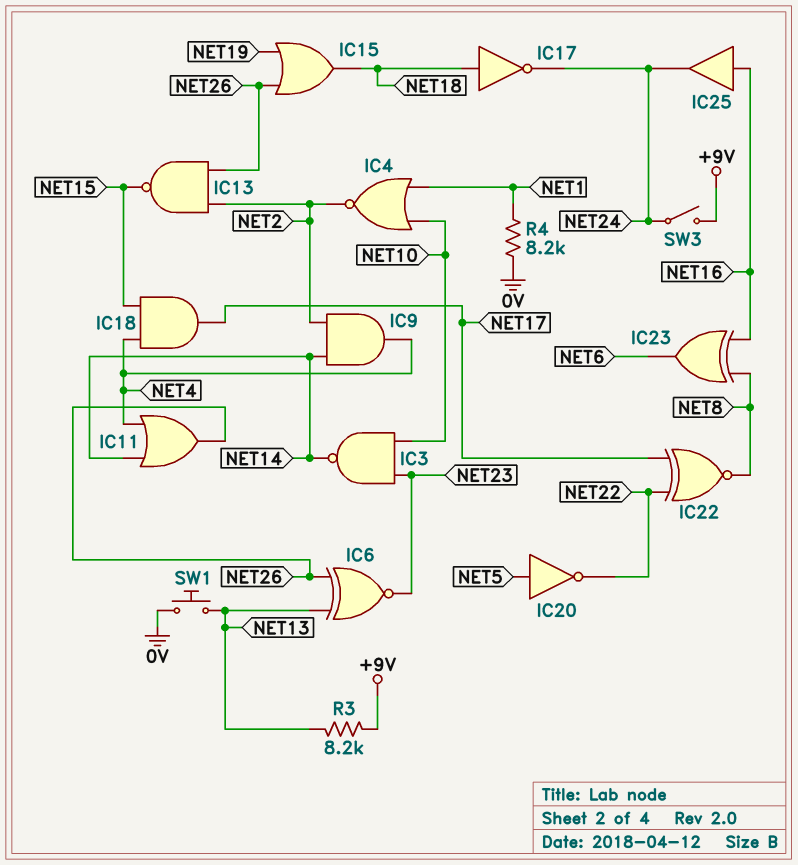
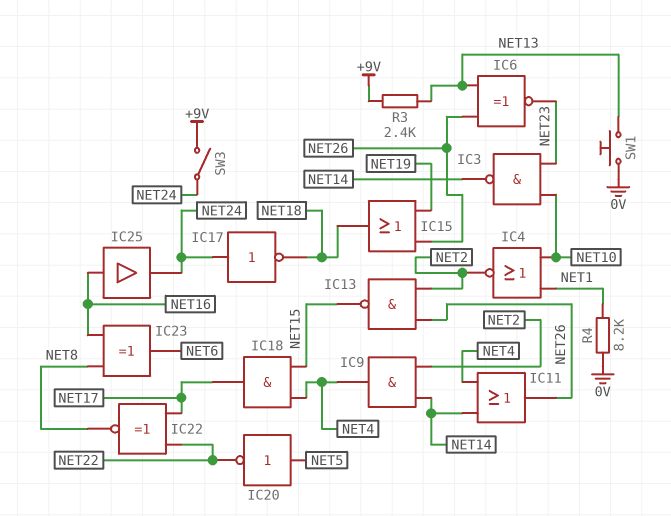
IC17: NOT (in NET18, out NET24) -> NOT (in NET24, out NET18)
R3: 8.2k (+9V, NET13) -> 2.4k (+9V, NET13)

